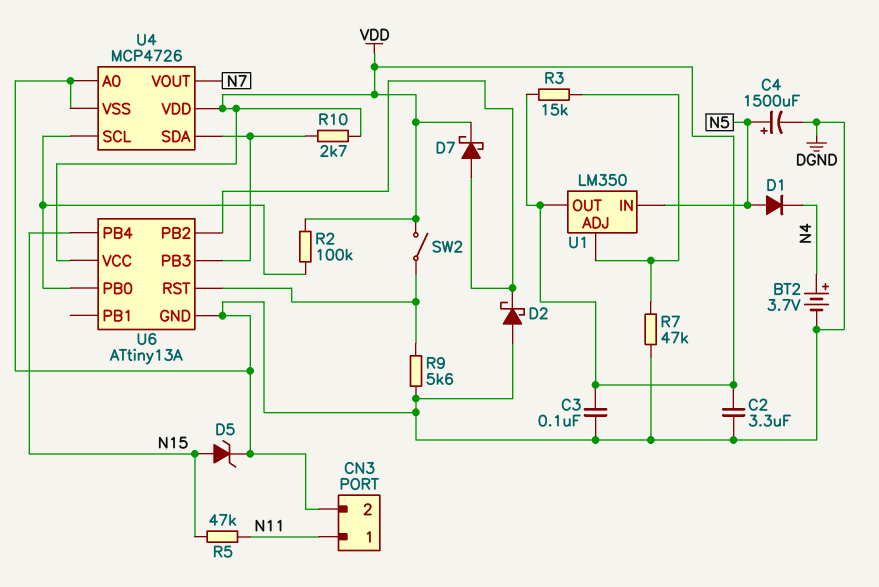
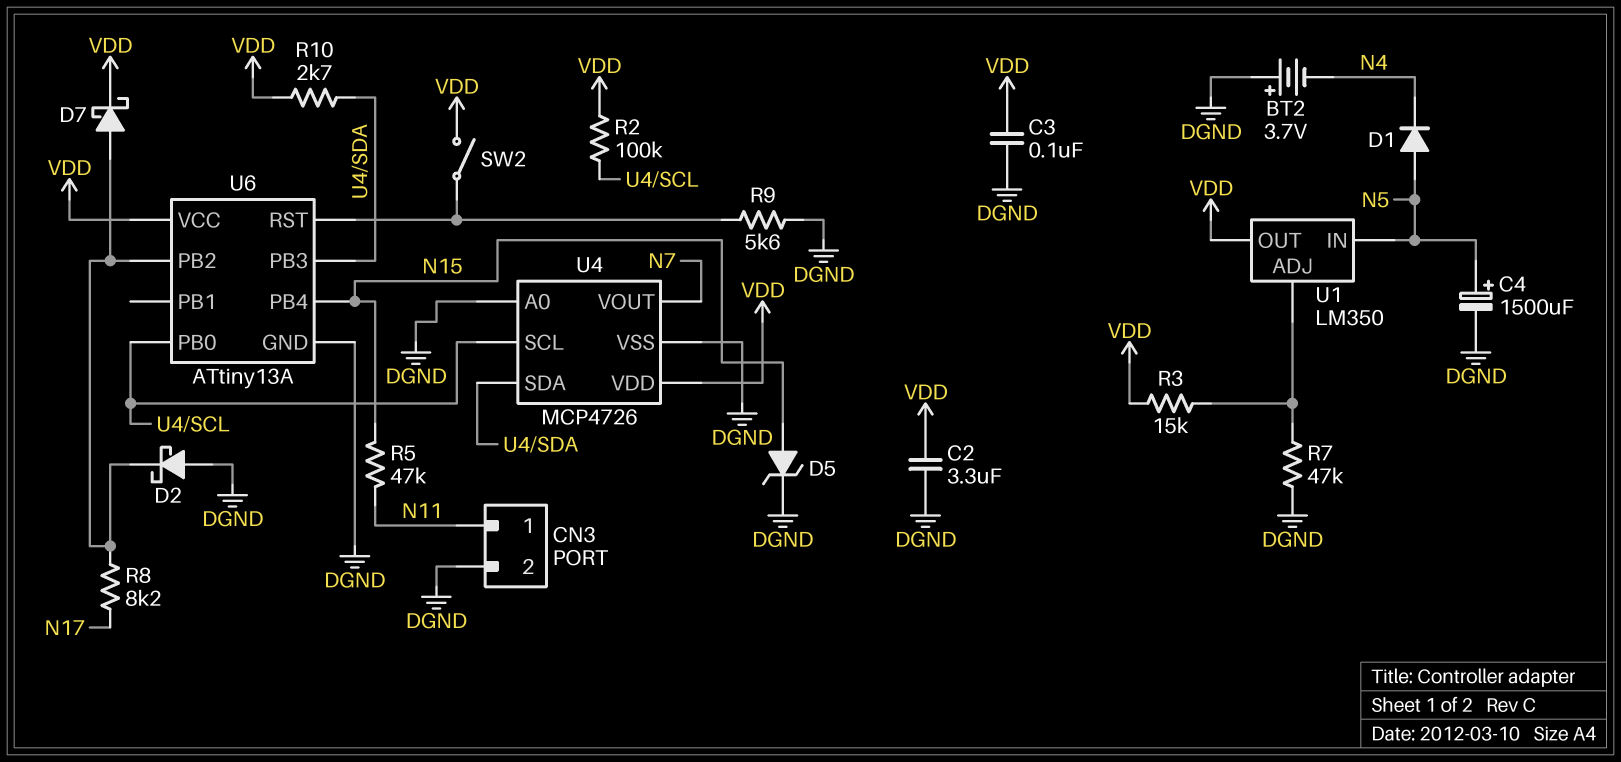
BT2: 3.7V (plus N4, minus DGND) -> 3.7V (plus DGND, minus N4)
R8: none -> 8.2k (N17, U6/PB2)

